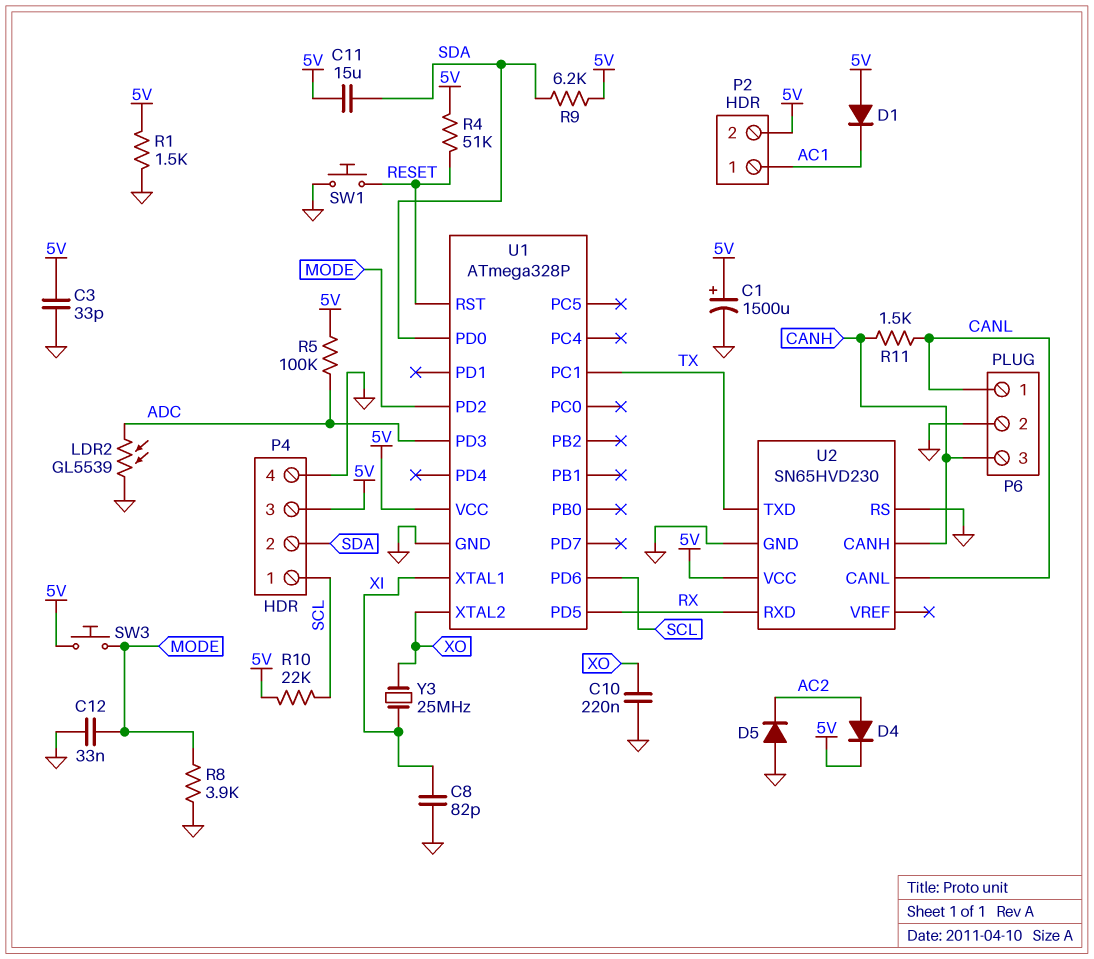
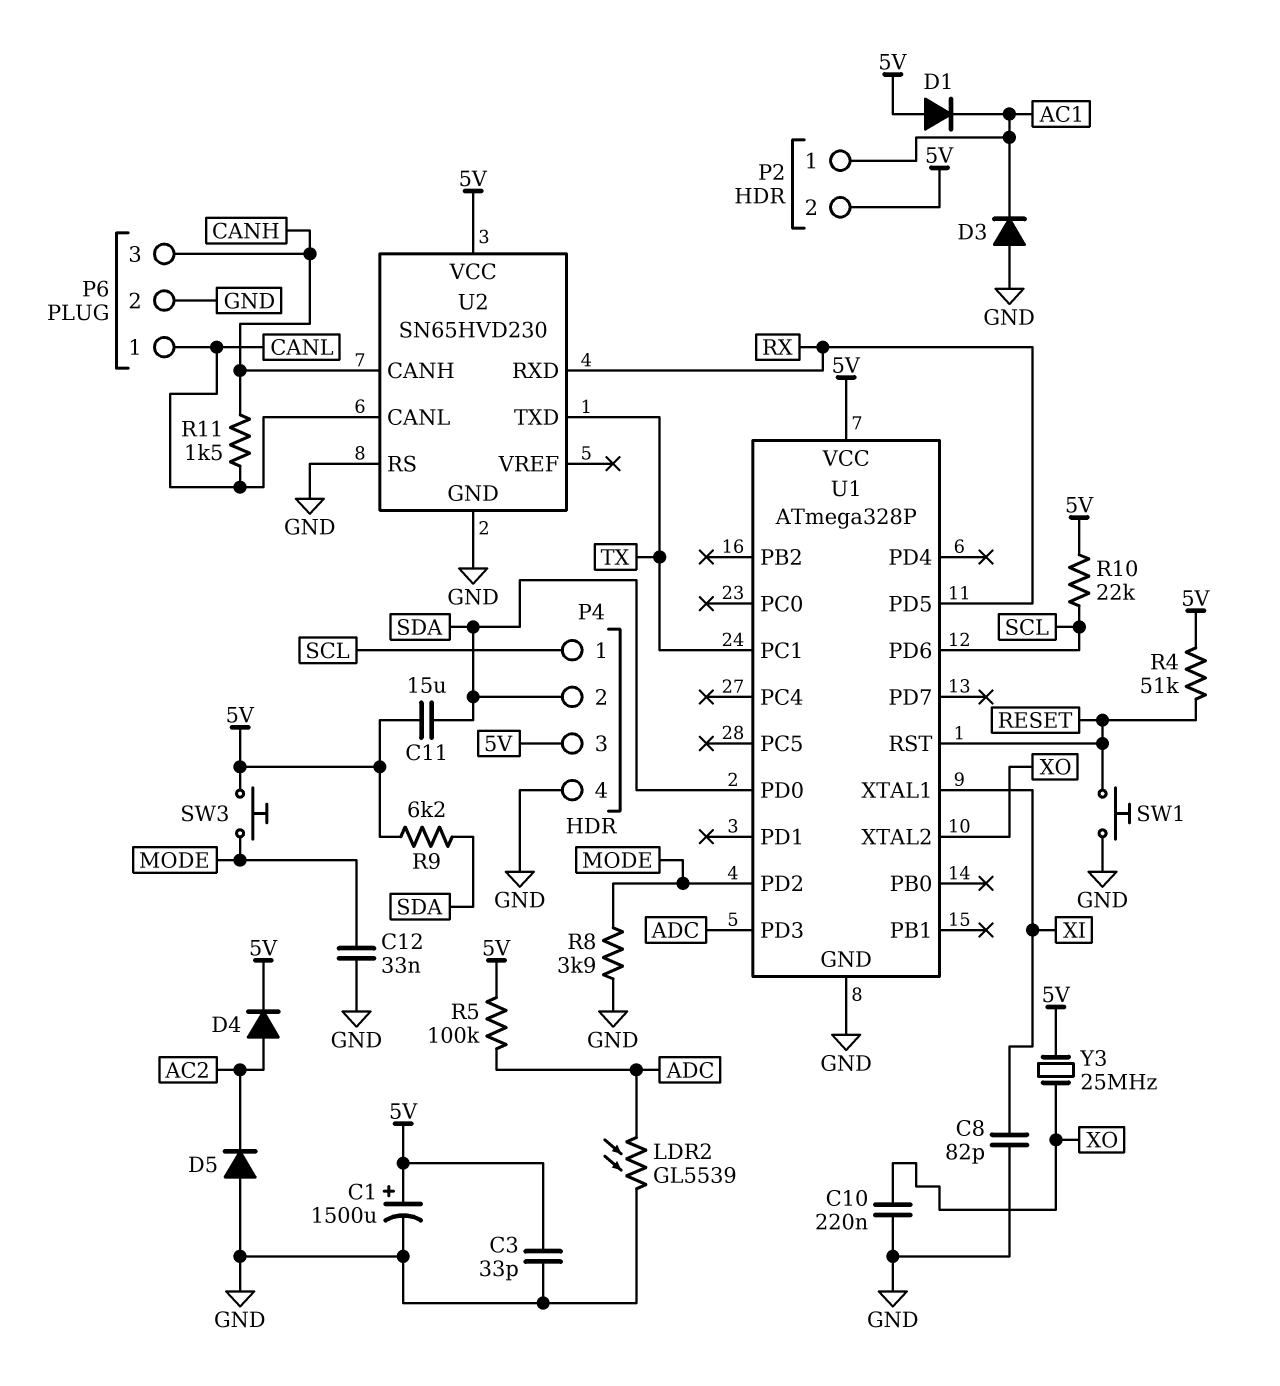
D3: none -> diode (A GND, K AC1)
R1: 1.5k (5V, GND) -> none
Y3: 25MHz (XI, XO) -> 25MHz (5V, XO)

